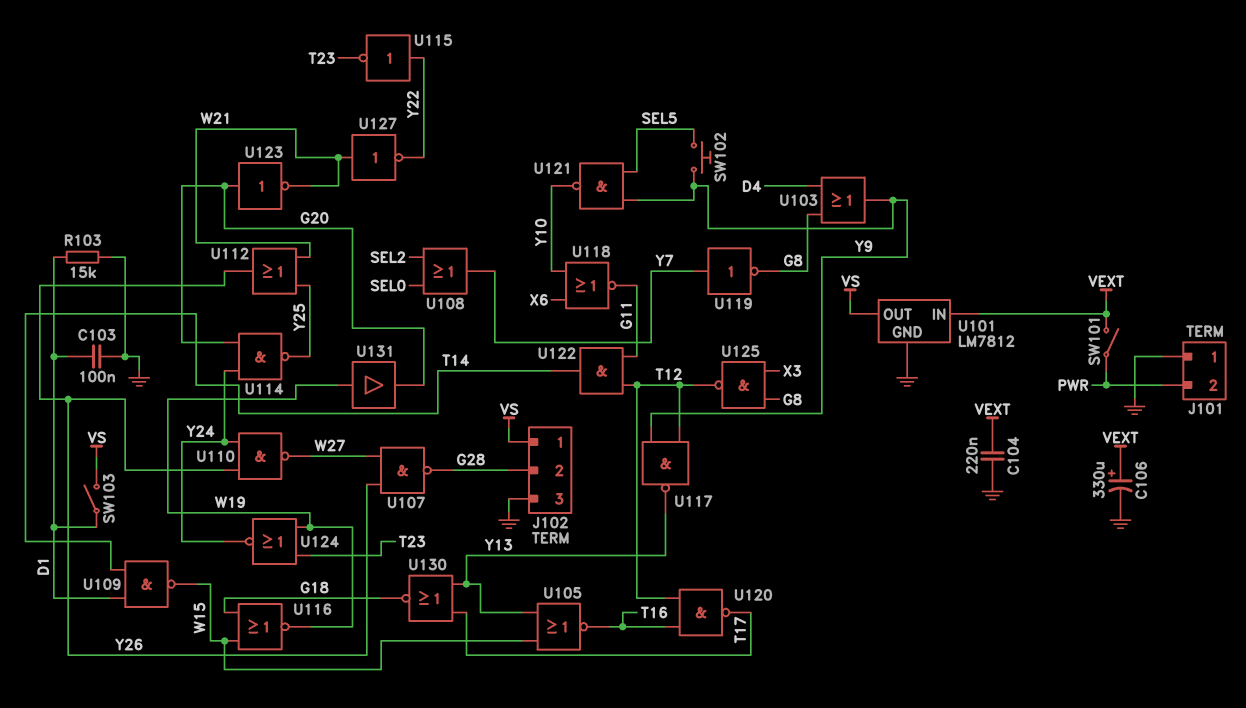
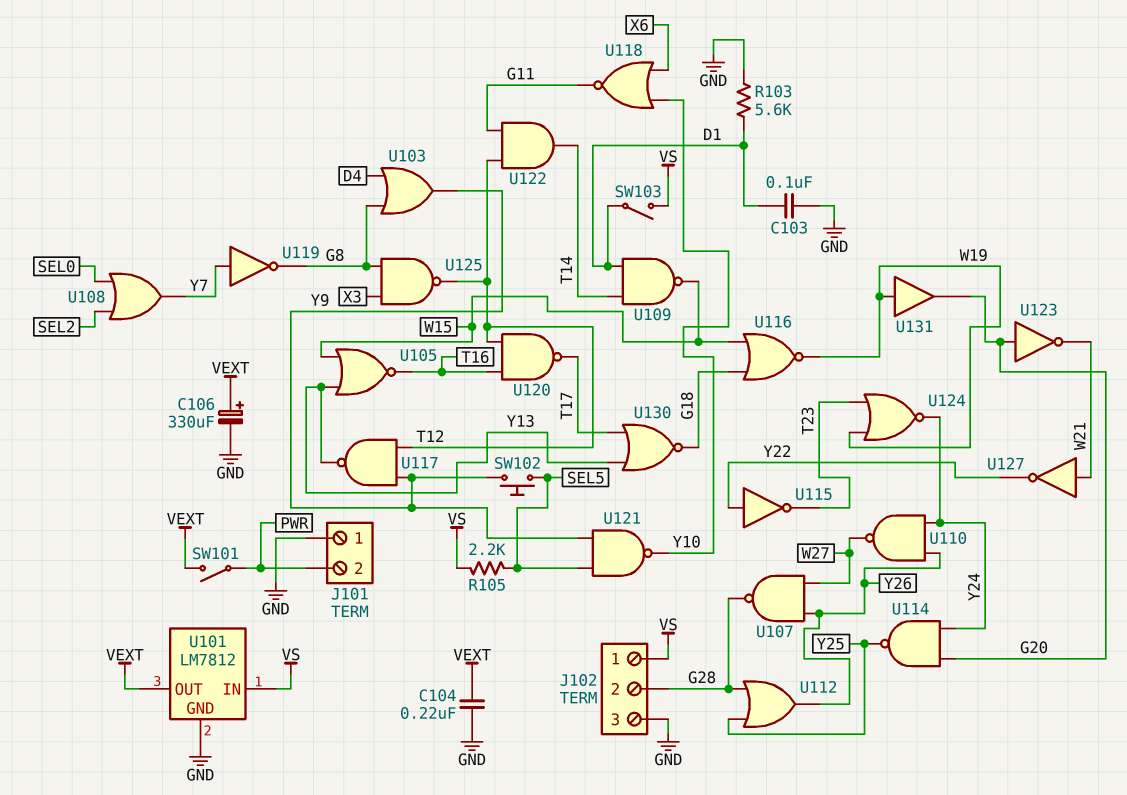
R103: 15k (D1, GND) -> 5.6k (D1, GND)
R105: none -> 2.2k (SEL5, VS)
U101 pin IN: VEXT -> VS
U101 pin OUT: VS -> VEXT
U112: OR (in W21, in Y25, out Y26) -> OR (in G28, in Y25, out Y26)

